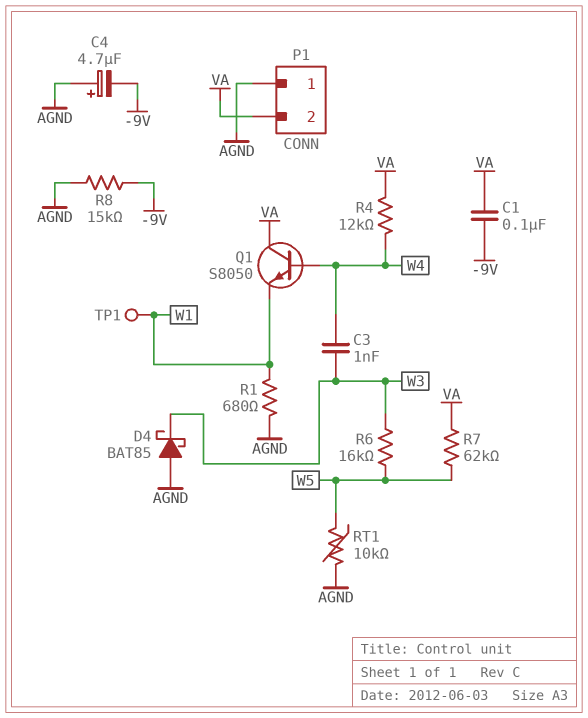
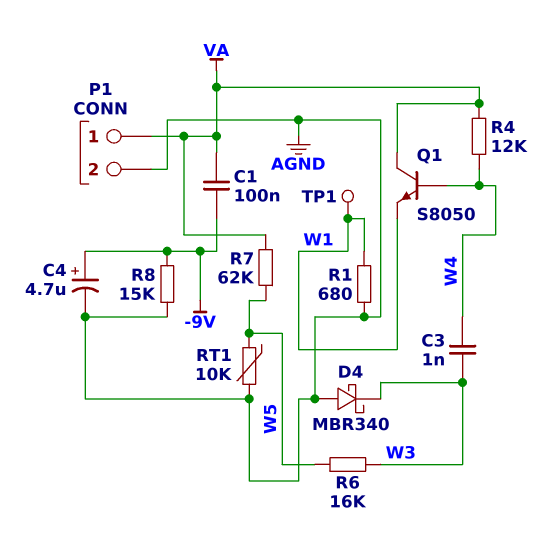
C4: 4.7uF (plus AGND, minus -9V) -> 4.7uF (plus -9V, minus AGND)
D4: schottky BAT85 (A AGND, K W3) -> schottky MBR340 (A AGND, K W3)
P1 pin 1: AGND -> VA
P1 pin 2: VA -> AGND

